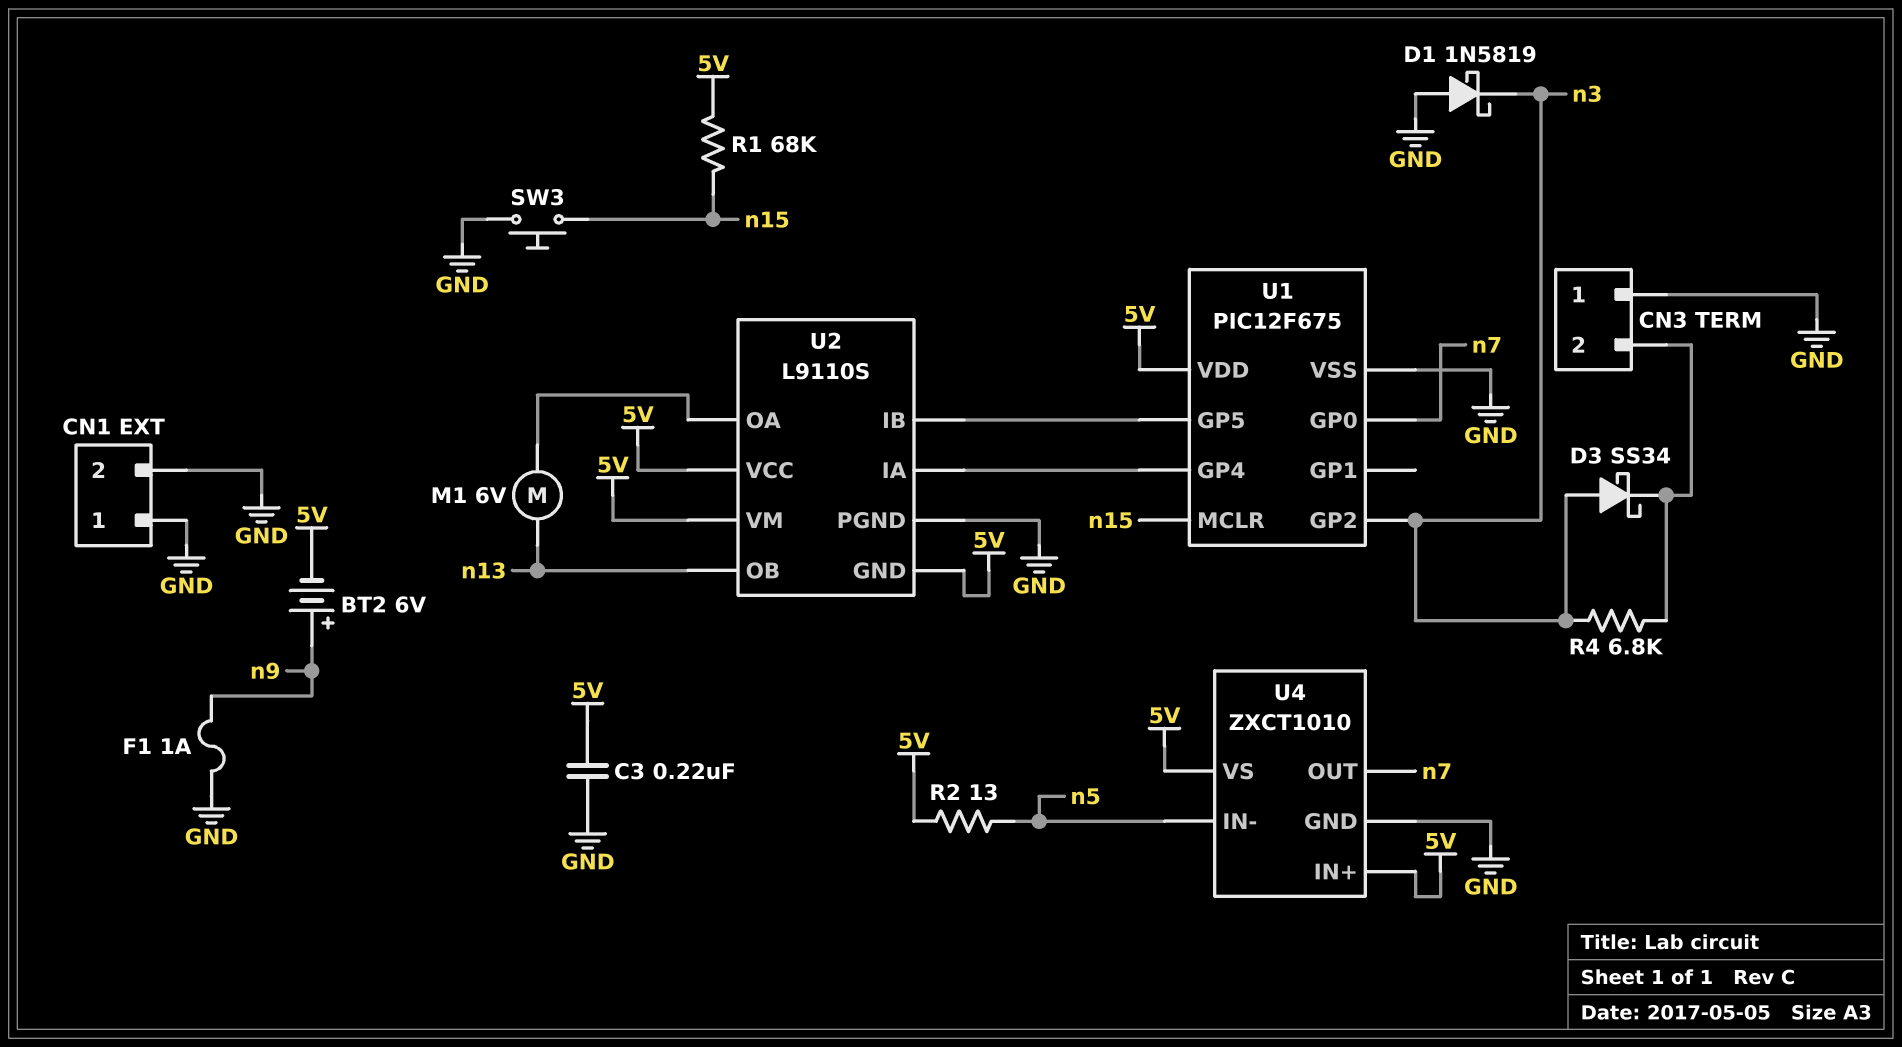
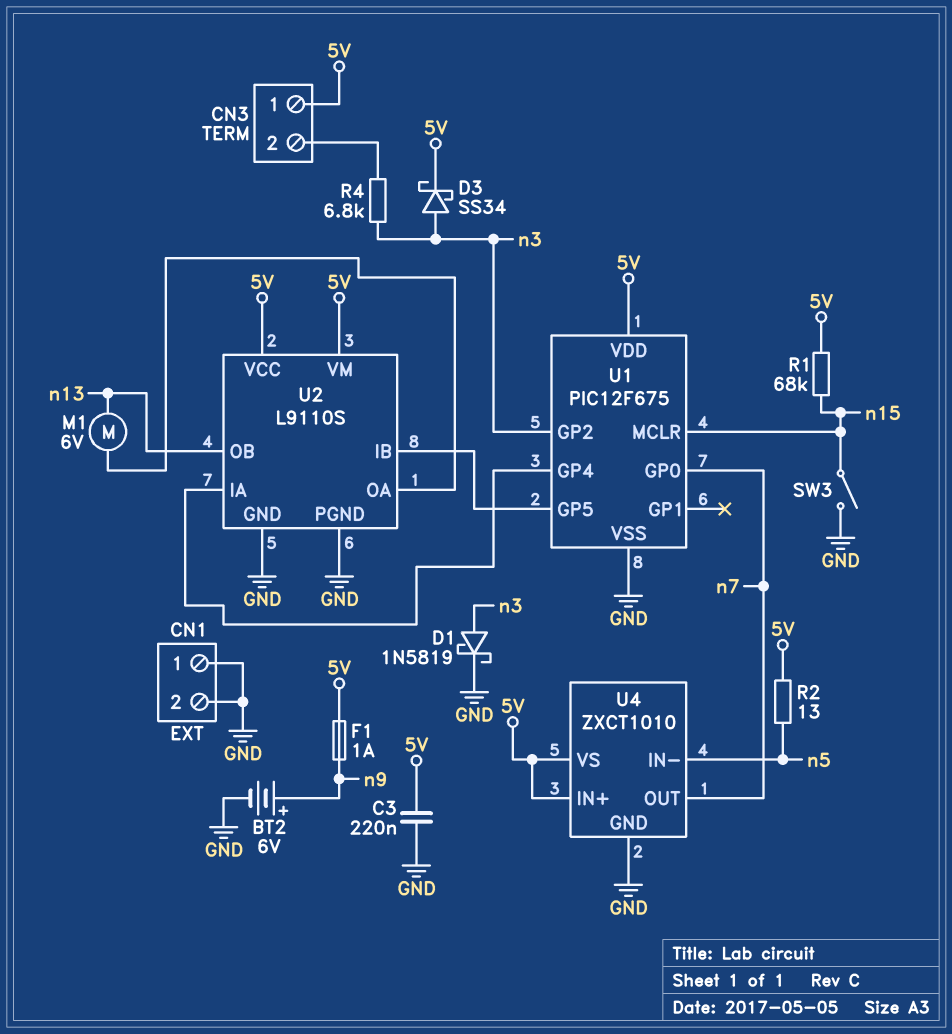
BT2: 6V (plus n9, minus 5V) -> 6V (plus n9, minus GND)
CN3 pin 1: GND -> 5V
D1: schottky 1N5819 (A GND, K n3) -> schottky 1N5819 (A n3, K GND)
D3: schottky SS34 (A n3, K CN3/2) -> schottky SS34 (A n3, K 5V)
F1: 1A (GND, n9) -> 1A (5V, n9)
SW3: button (GND, n15) -> switch (GND, n15)
U2 pin GND: 5V -> GND

